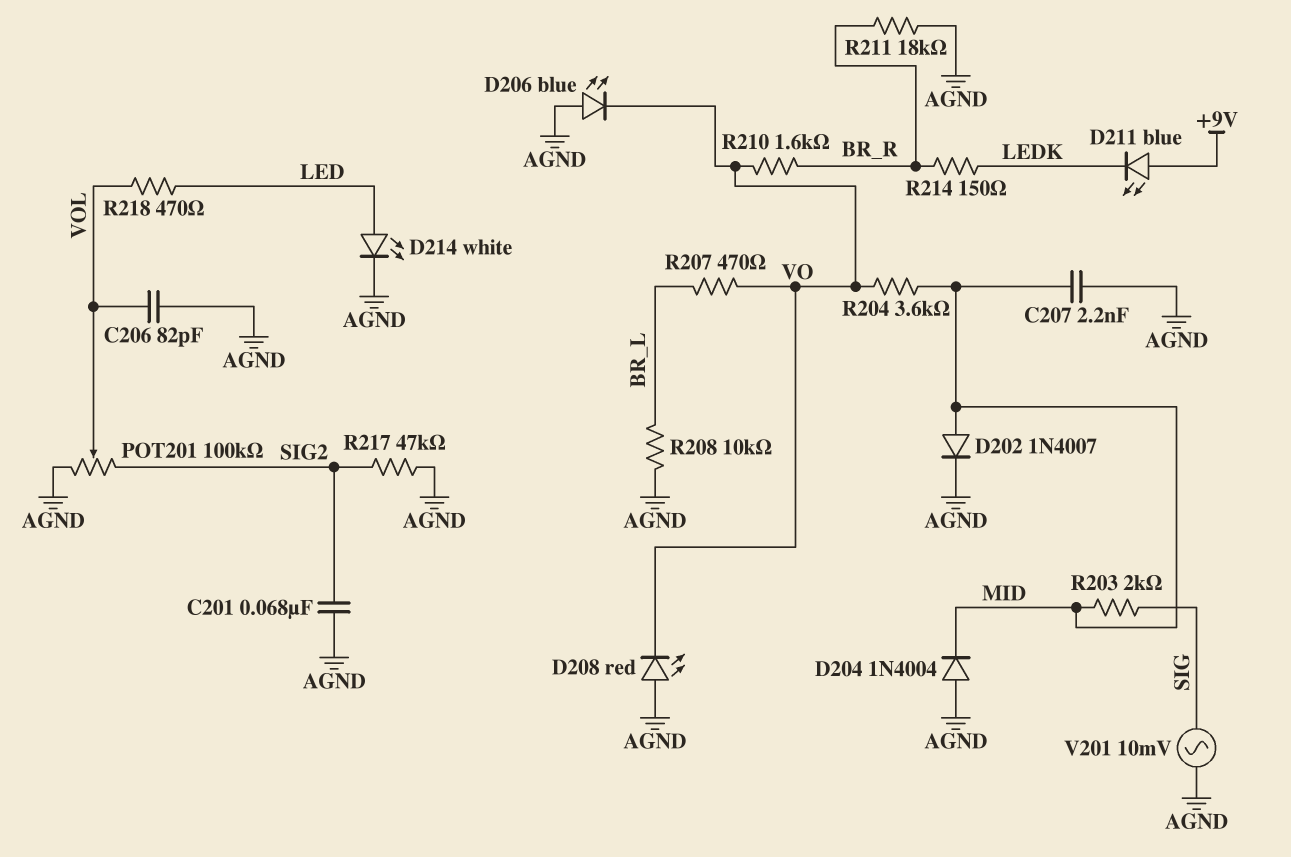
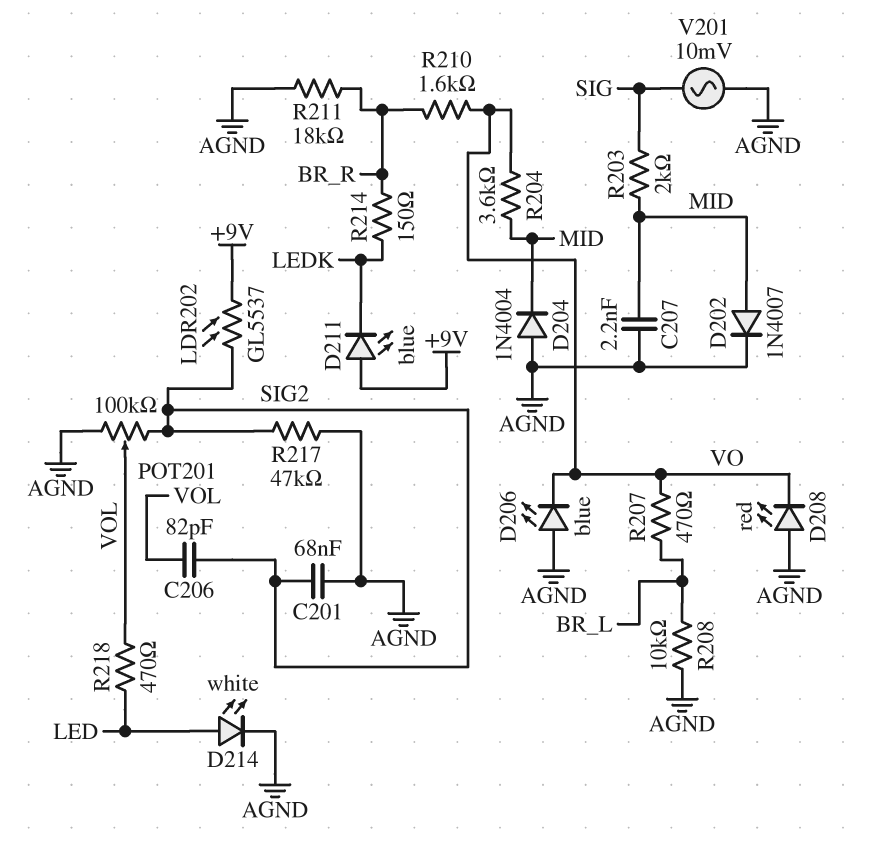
C206: 82pF (AGND, VOL) -> 82pF (SIG2, VOL)
LDR202: none -> GL5537 (+9V, SIG2)

